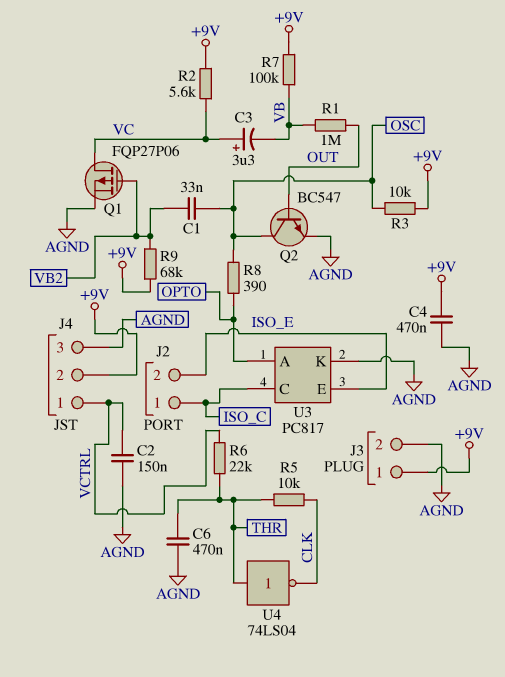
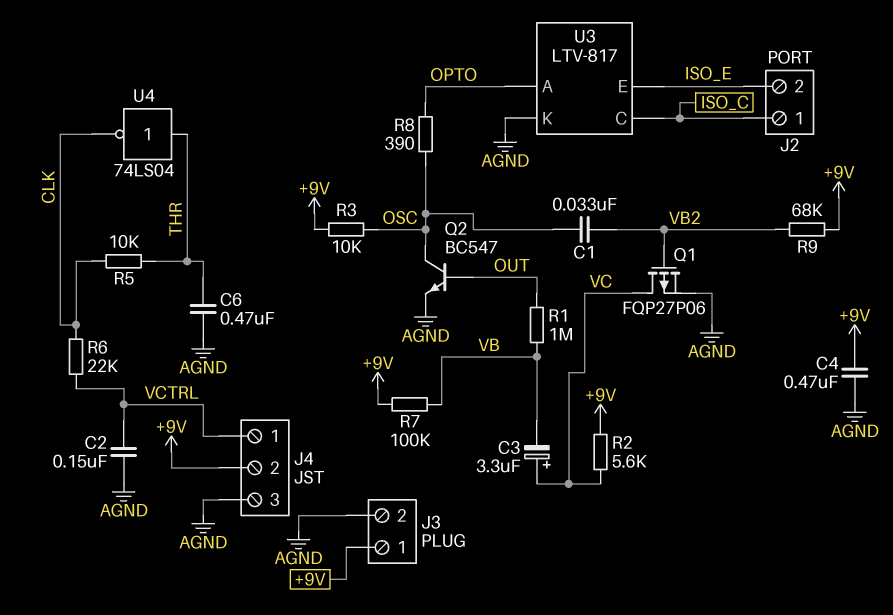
R6: 22k (THR, VCTRL) -> 22k (CLK, VCTRL)
U3: PC817 -> LTV-817

